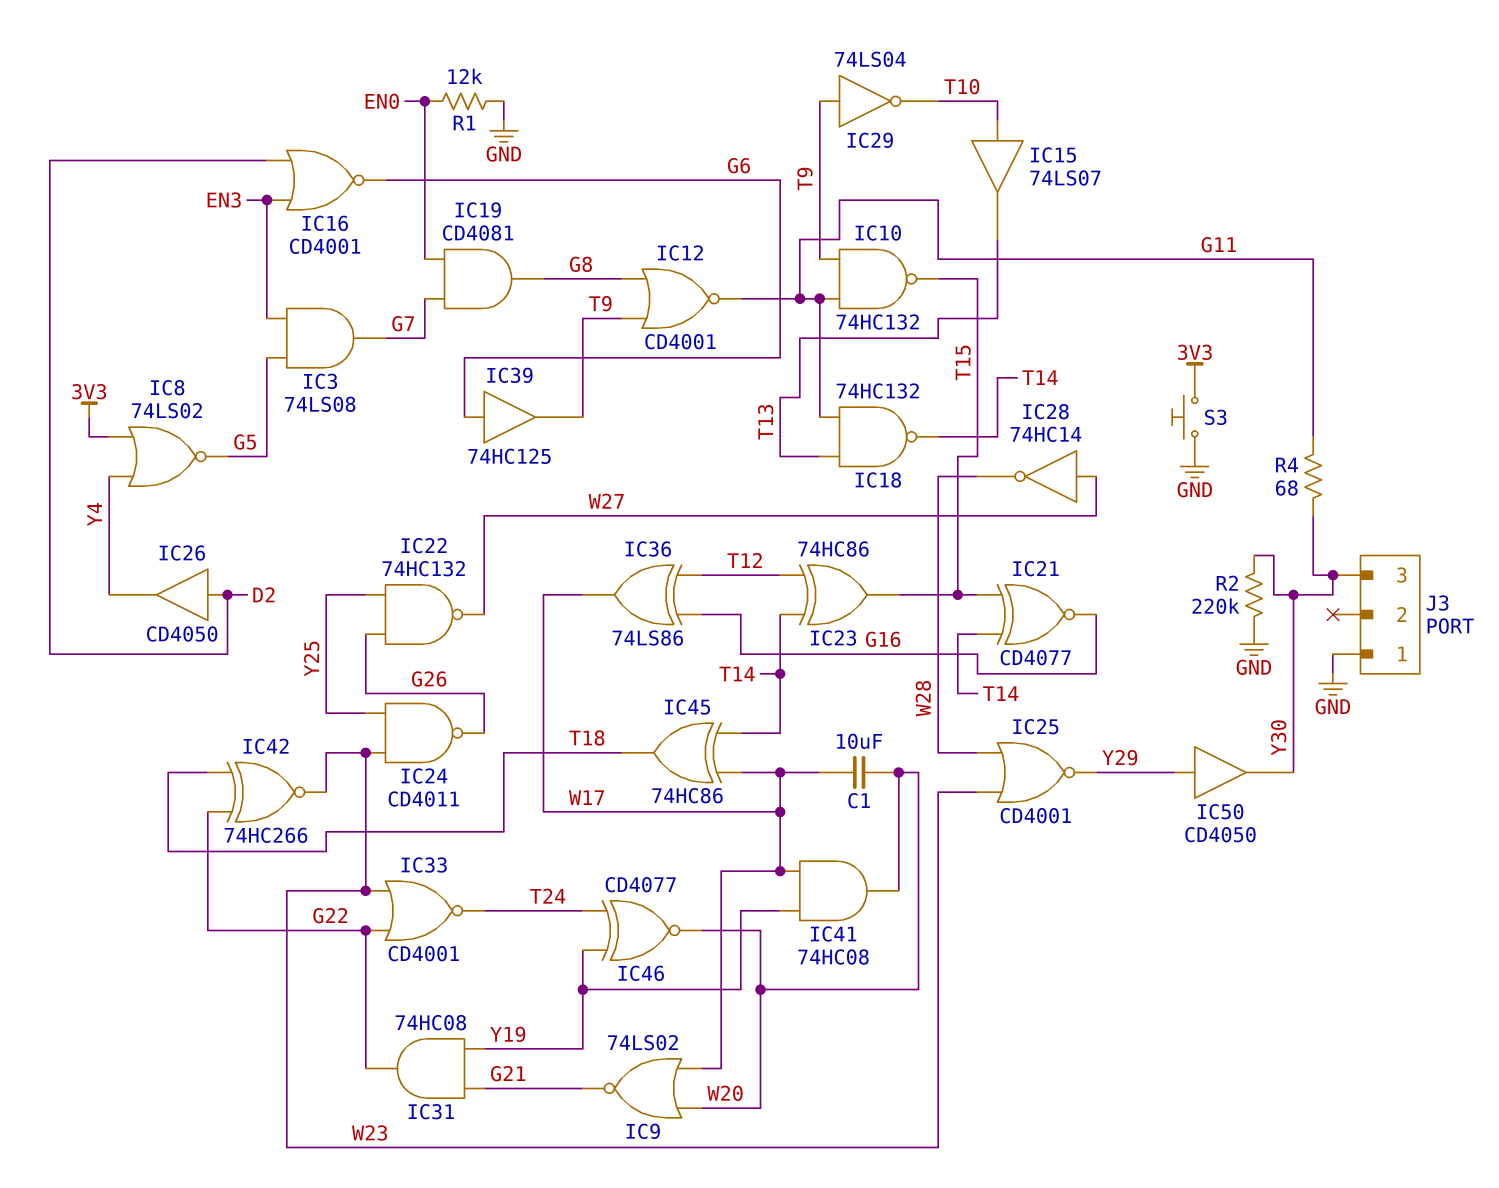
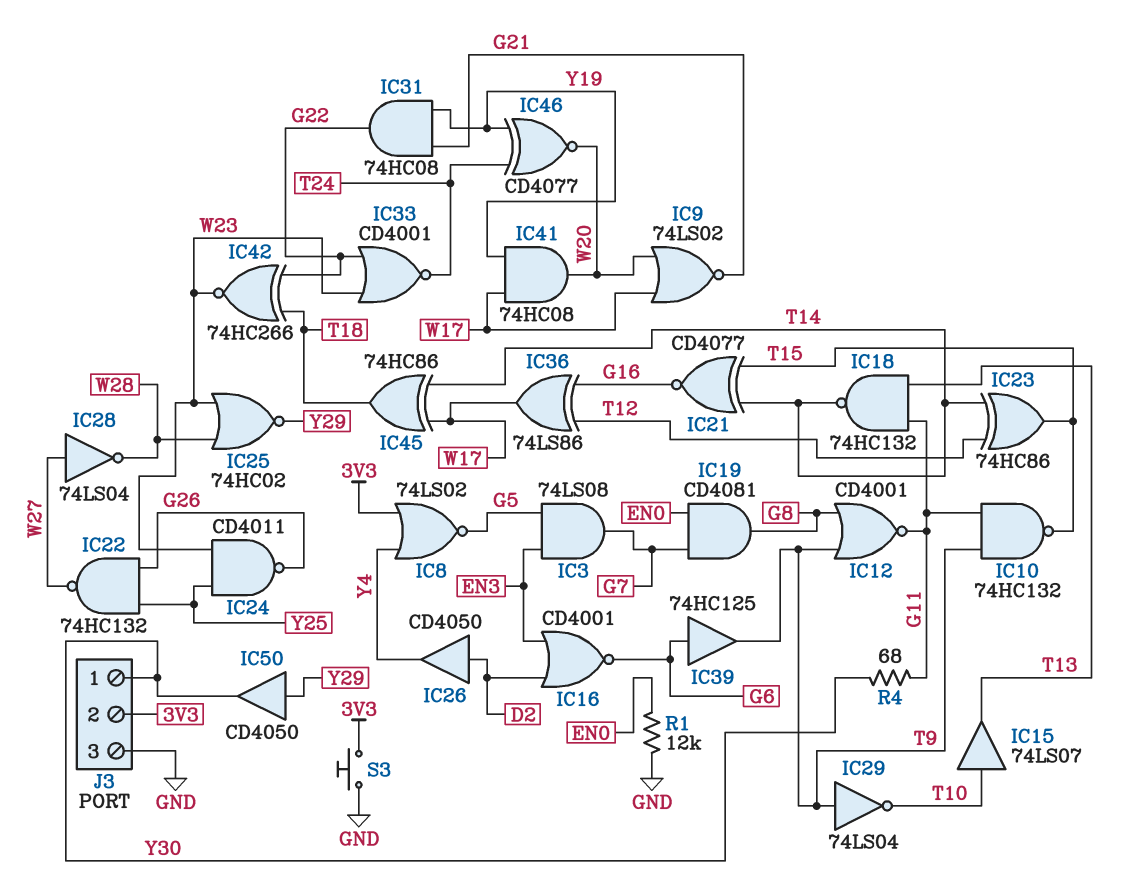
C1: 10uF (W17, W20) -> none
IC25: NOR CD4001 (in W23, in W28, out Y29) -> NOR 74HC02 (in W23, in W28, out Y29)
IC28: NOT 74HC14 (in W27, out W28) -> NOT 74LS04 (in W27, out W28)
J3 pin 1: GND -> Y30
J3 pin 2: none -> 3V3
J3 pin 3: Y30 -> GND
R2: 220k (GND, Y30) -> none

